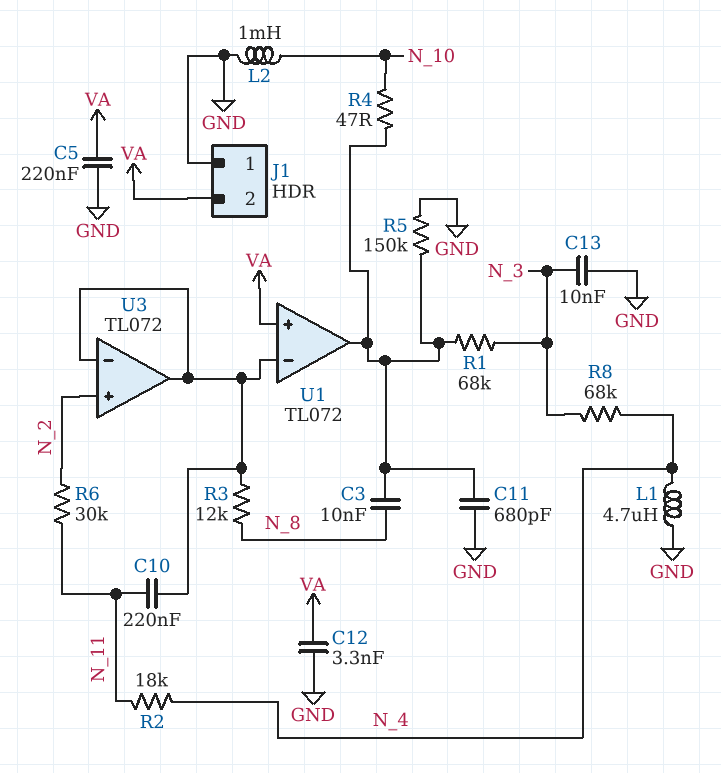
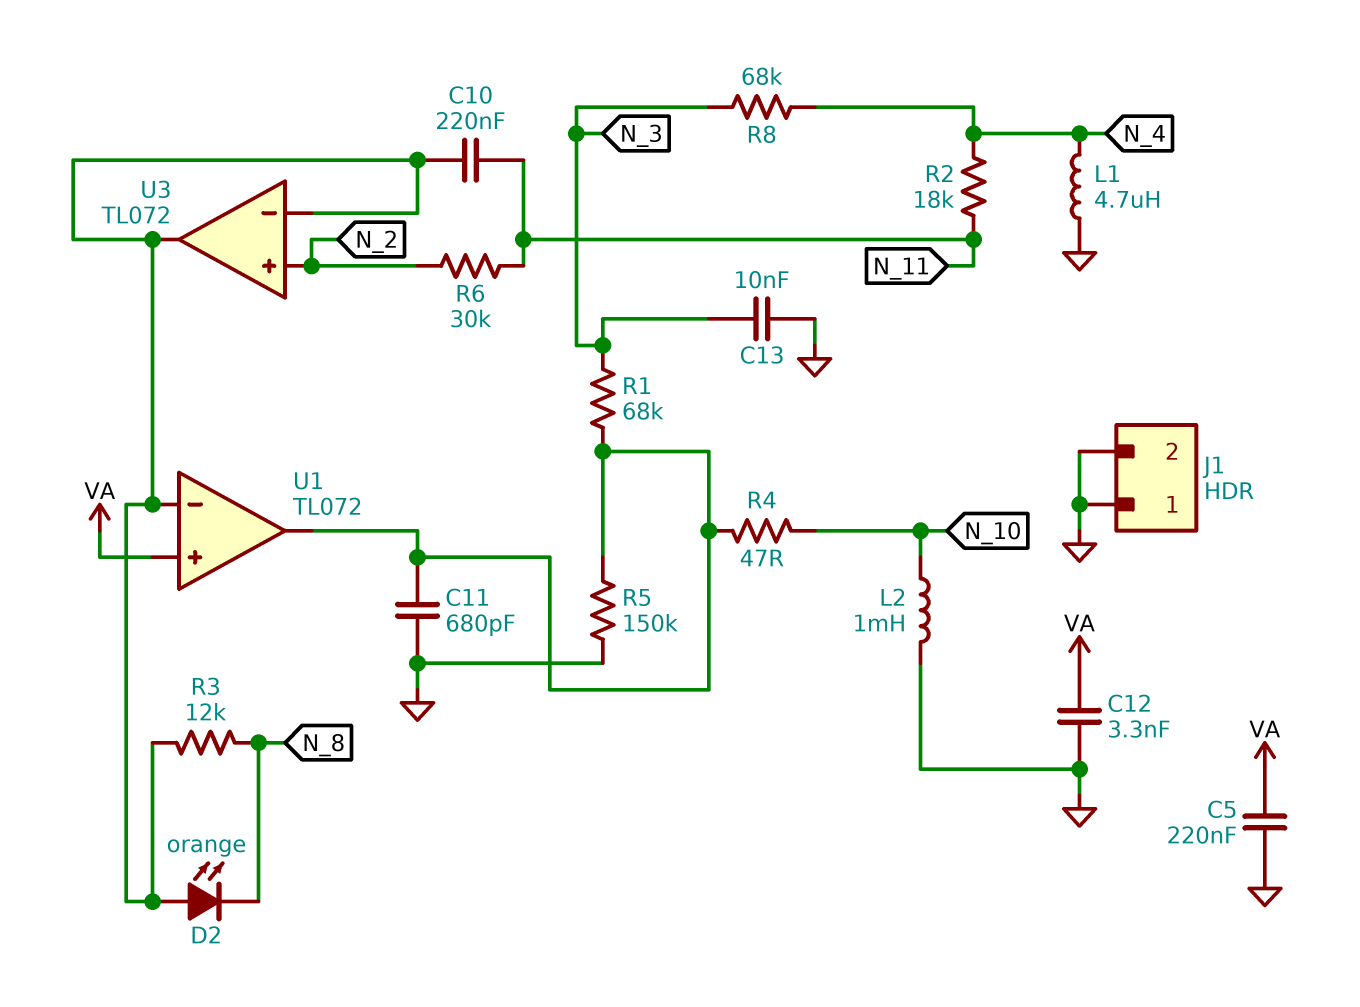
C3: 10nF (N_8, U1/out) -> none
D2: none -> LED orange (A U1/in-, K N_8)
J1 pin 2: VA -> GND

